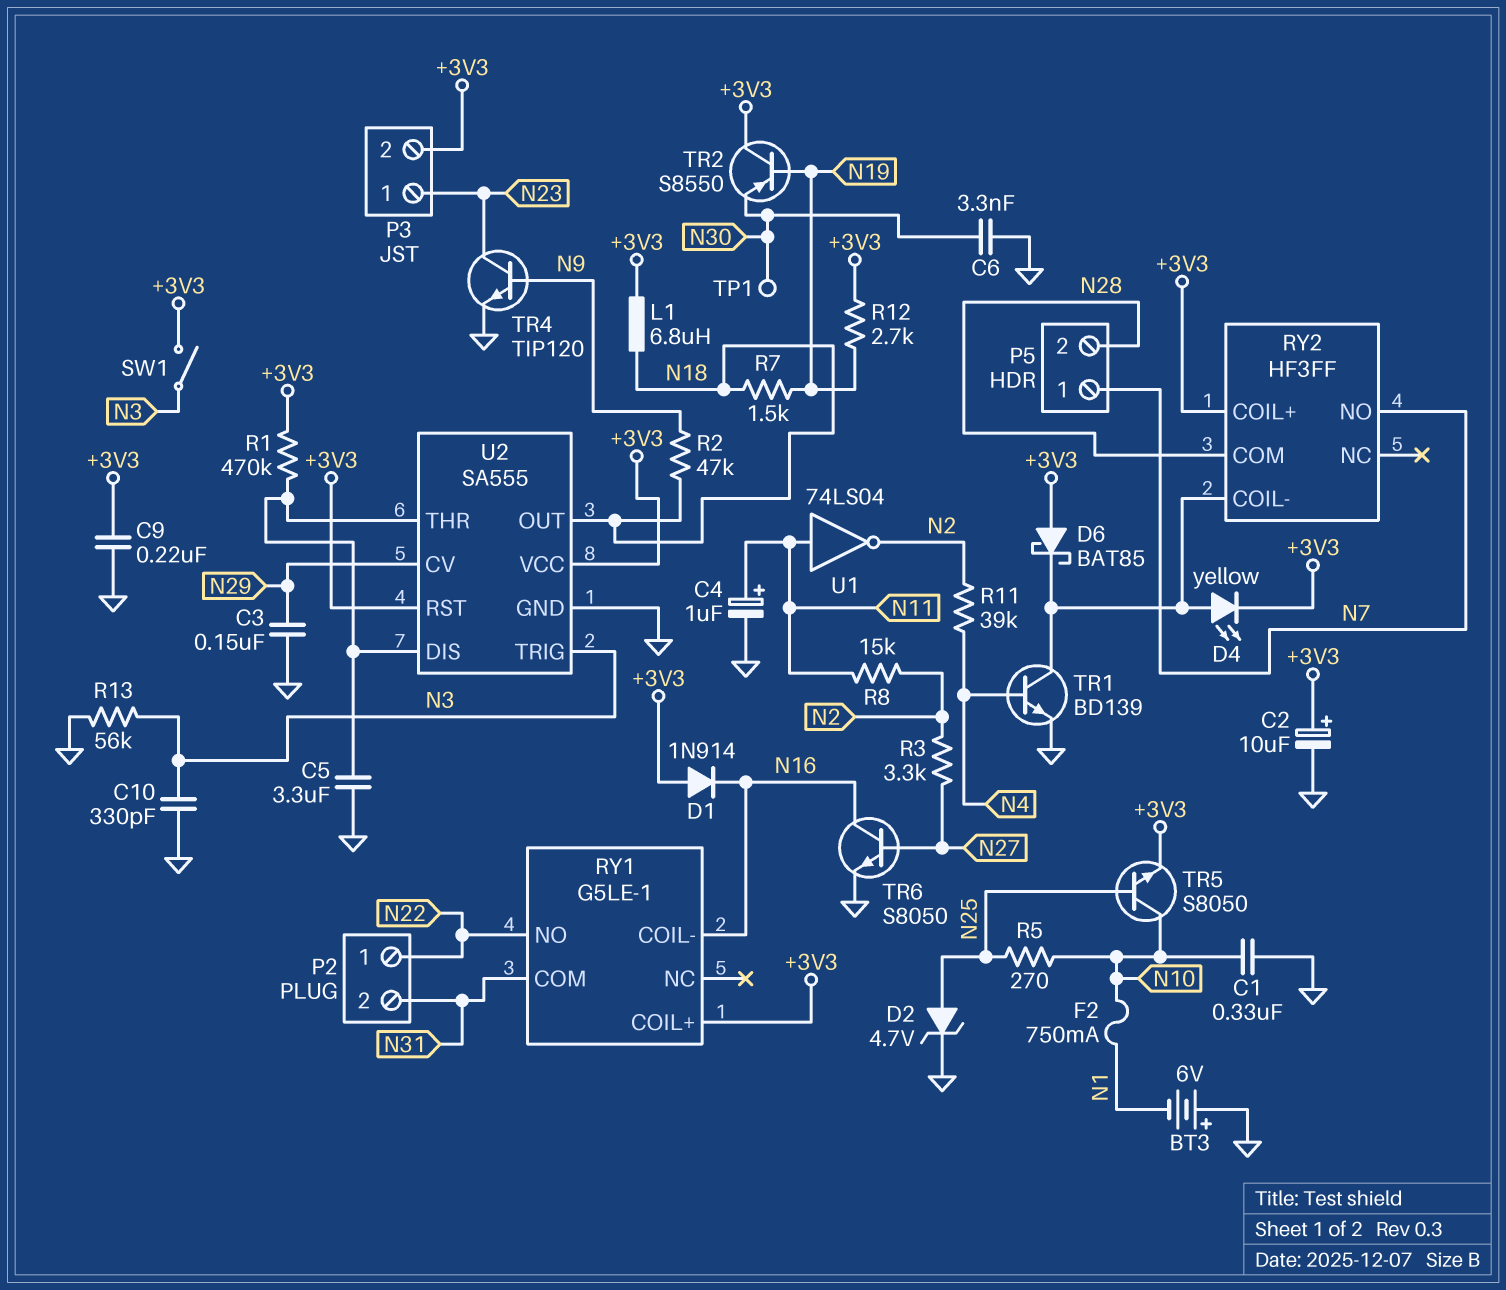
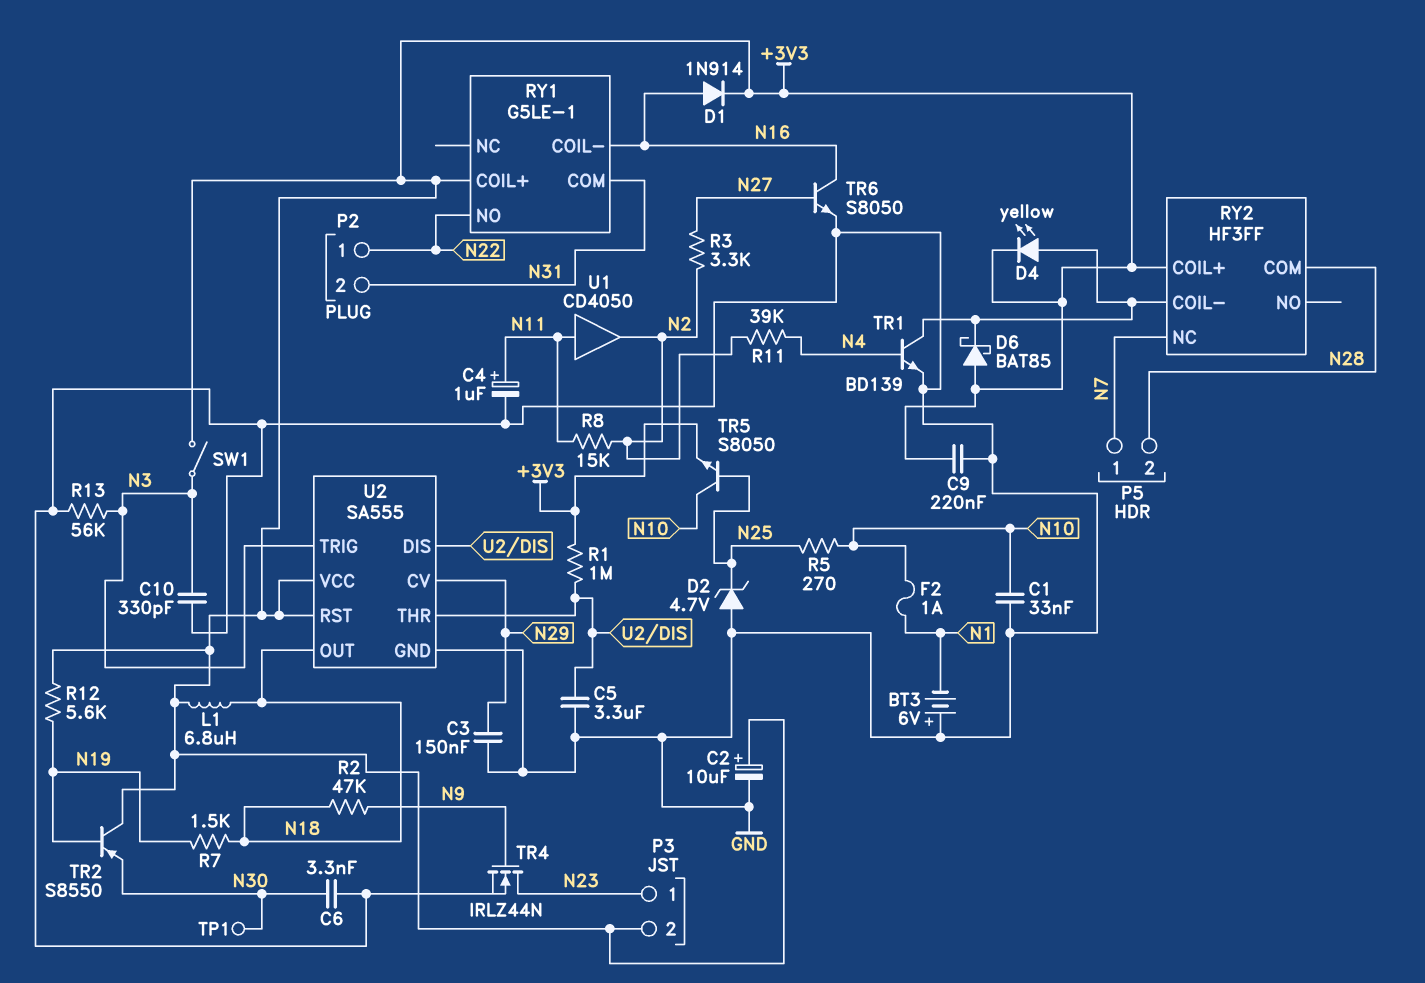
C1: 330nF (GND, N10) -> 33nF (GND, N10)
D1: diode 1N914 (A +3V3, K N16) -> diode 1N914 (A N16, K +3V3)
D2: zener 4.7V (A N25, K GND) -> zener 4.7V (A GND, K N25)
F2: 750mA (N1, N10) -> 1A (N1, N10)
R1: 470k (+3V3, U2/DIS) -> 1M (+3V3, U2/DIS)
R12: 2.7k (+3V3, N19) -> 5.6k (+3V3, N19)
RY2 pin NC: none -> N7
RY2 pin NO: N7 -> none
TR4: NPN TIP120 (B N9, C N23, E GND) -> NMOS IRLZ44N (G N9, D N23, S GND)
U1: NOT 74LS04 (in N11, out N2) -> buffer CD4050 (in N11, out N2)

